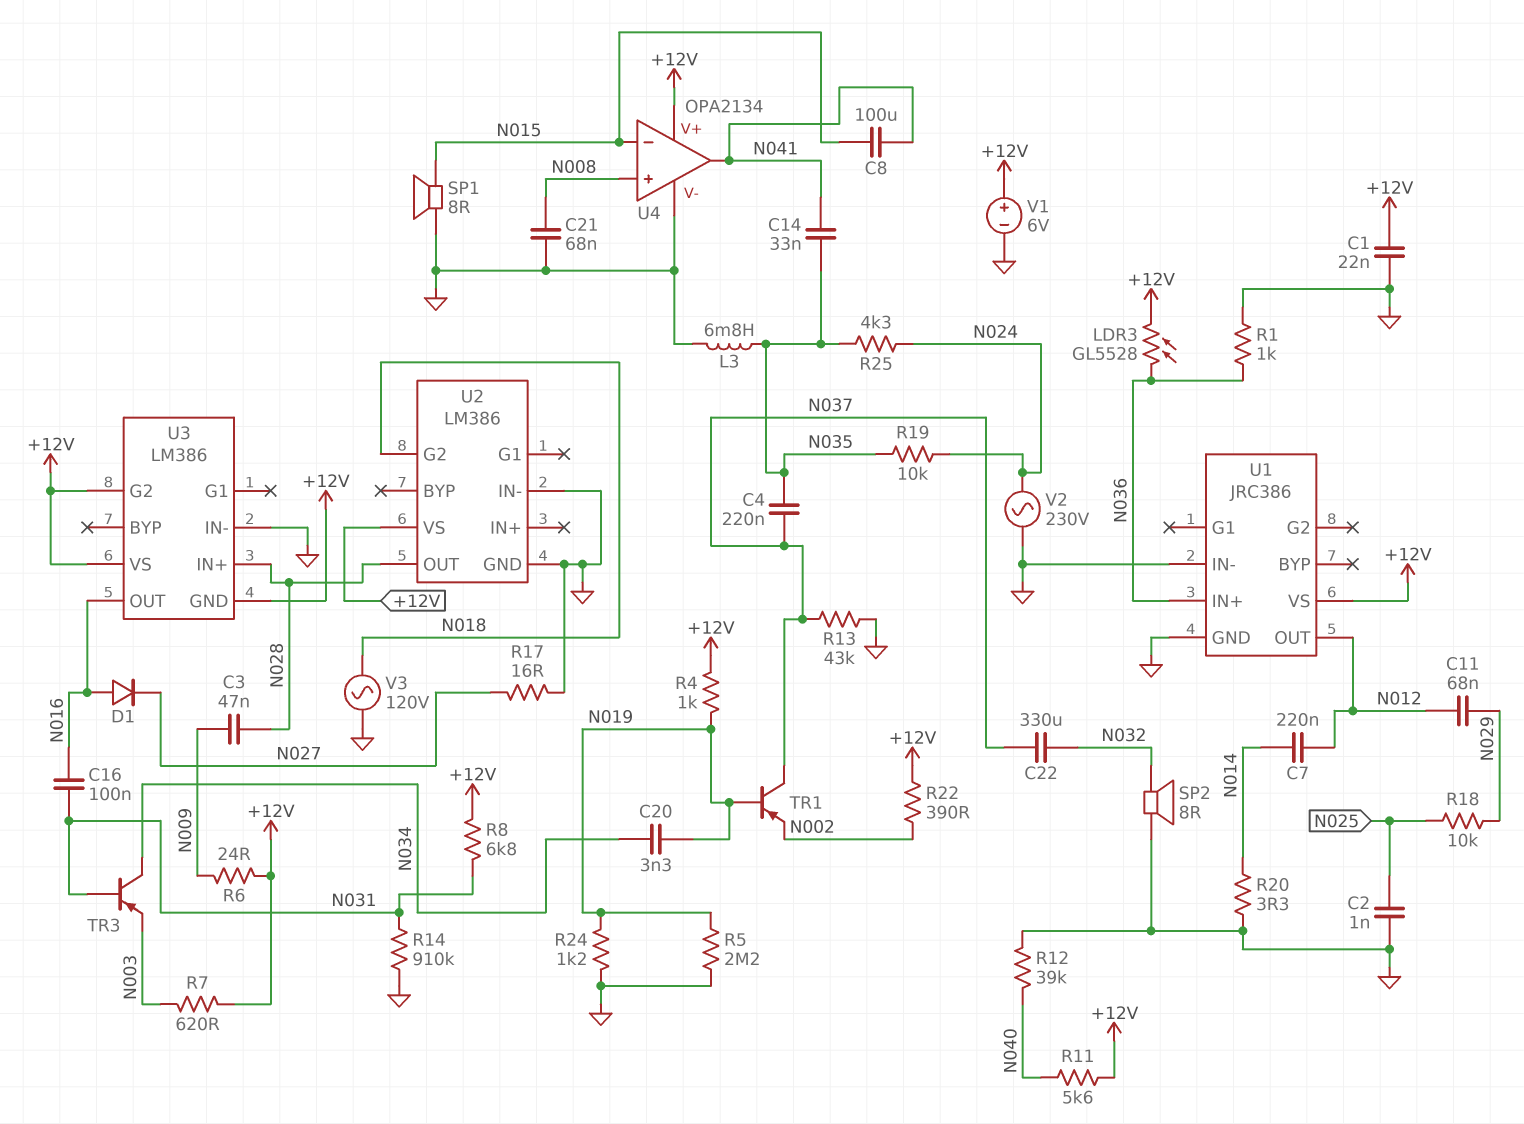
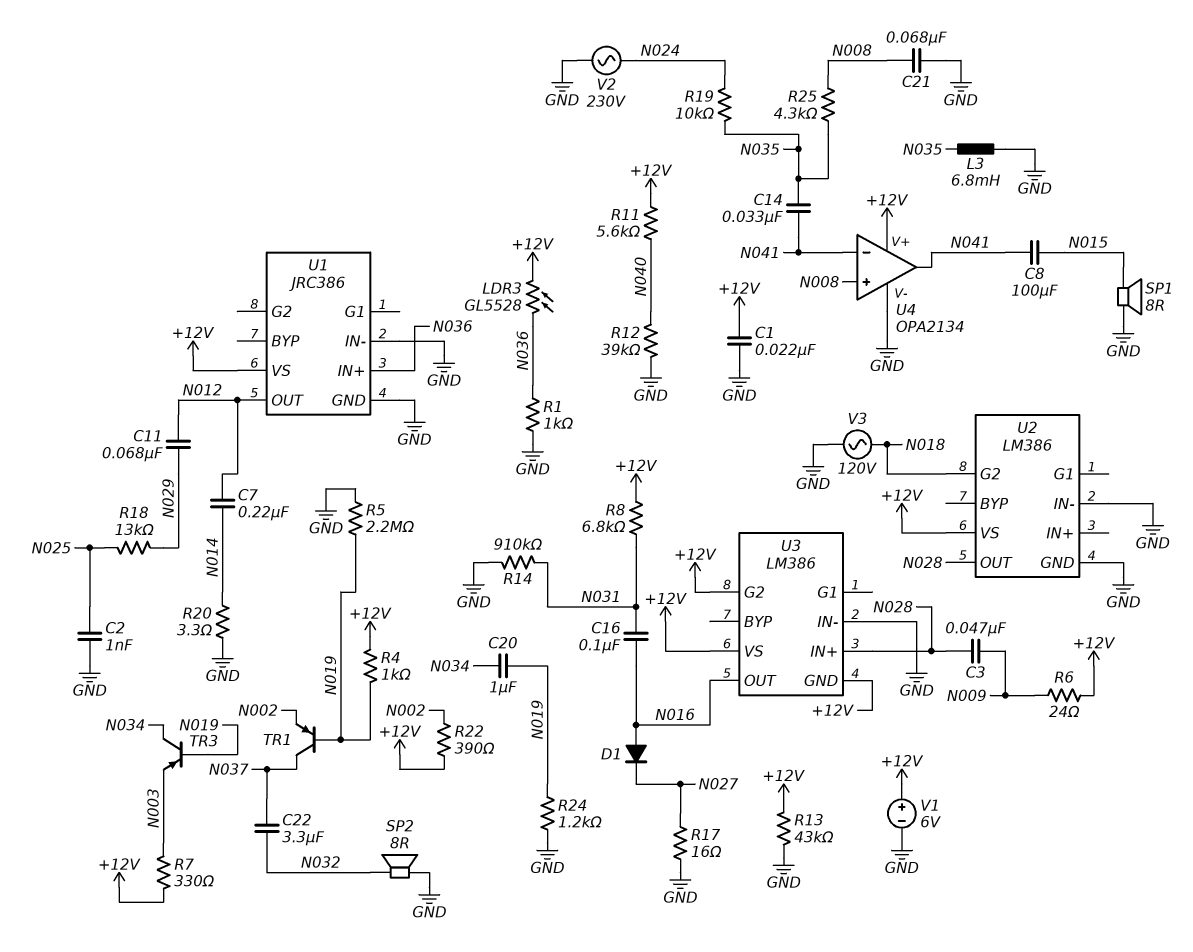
C4: 220nF (N035, N037) -> none
C20: 3.3nF (N019, N034) -> 1uF (N019, N034)
C22: 330uF (N032, N037) -> 3.3uF (N032, N037)
R7: 620 (+12V, N003) -> 330 (+12V, N003)
R13: 43k (GND, N037) -> 43k (+12V, GND)
R18: 10k (N025, N029) -> 13k (N025, N029)
R25: 4.3k (N024, N035) -> 4.3k (N008, N035)
TR3: PNP (B N031, C N034, E N003) -> PNP (B N019, C N034, E N003)
U4 pin in-: N015 -> N041

